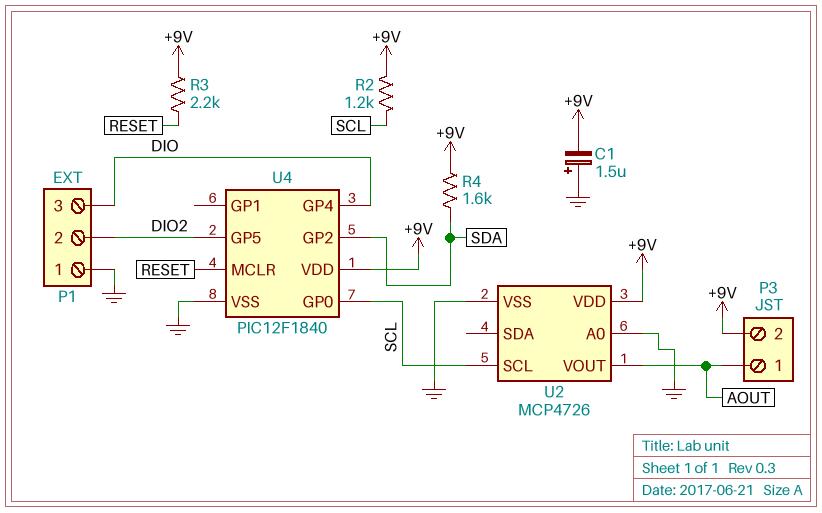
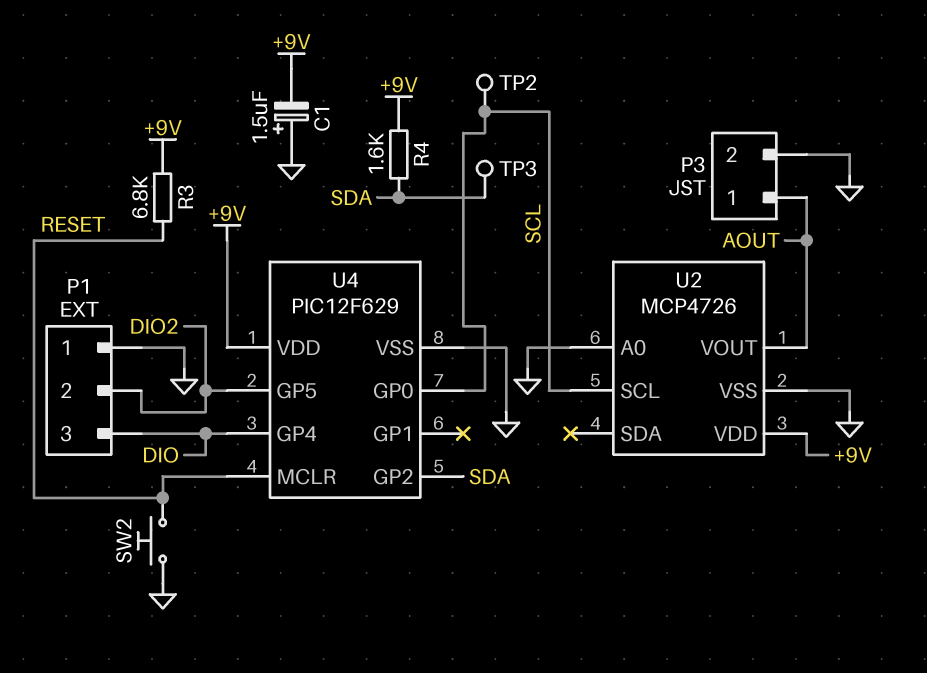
P3 pin 2: +9V -> GND
R2: 1.2k (+9V, SCL) -> none
R3: 2.2k (+9V, RESET) -> 6.8k (+9V, RESET)
SW2: none -> button (GND, RESET)
TP2: none -> test point (SCL)
TP3: none -> test point (SDA)
U4: PIC12F1840 -> PIC12F629

